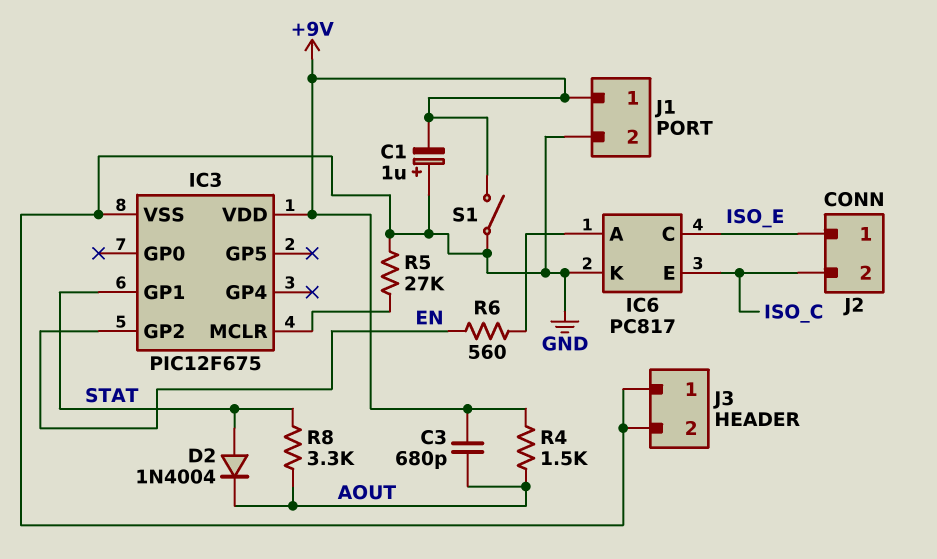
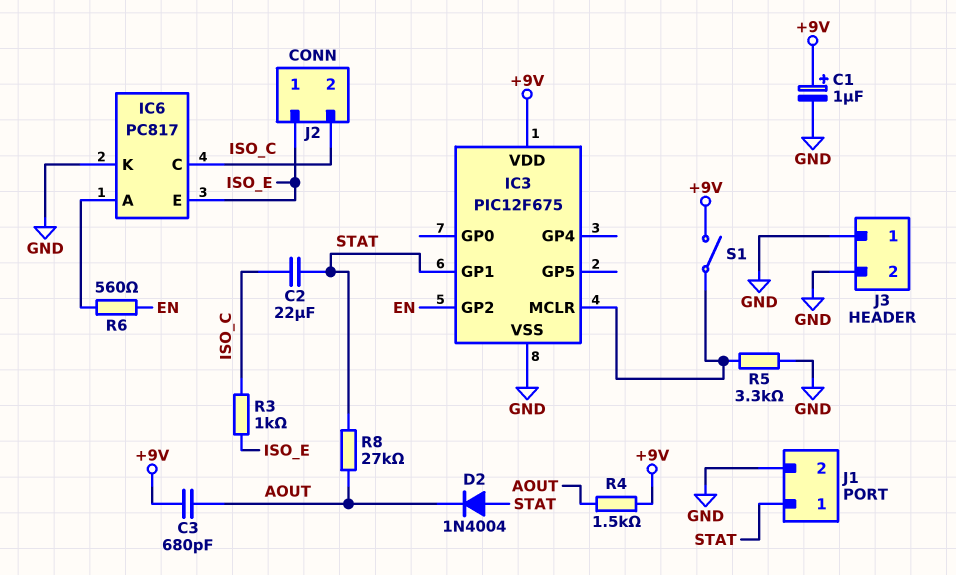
C1: 1uF (plus GND, minus +9V) -> 1uF (plus +9V, minus GND)
C2: none -> 22uF (ISO_C, STAT)
IC6 pin C: ISO_E -> ISO_C
IC6 pin E: ISO_C -> ISO_E
J1 pin 1: +9V -> STAT
R3: none -> 1k (ISO_C, ISO_E)
R5: 27k (GND, IC3/MCLR) -> 3.3k (GND, IC3/MCLR)
R8: 3.3k (AOUT, STAT) -> 27k (AOUT, STAT)
S1: switch (+9V, GND) -> switch (+9V, IC3/MCLR)

